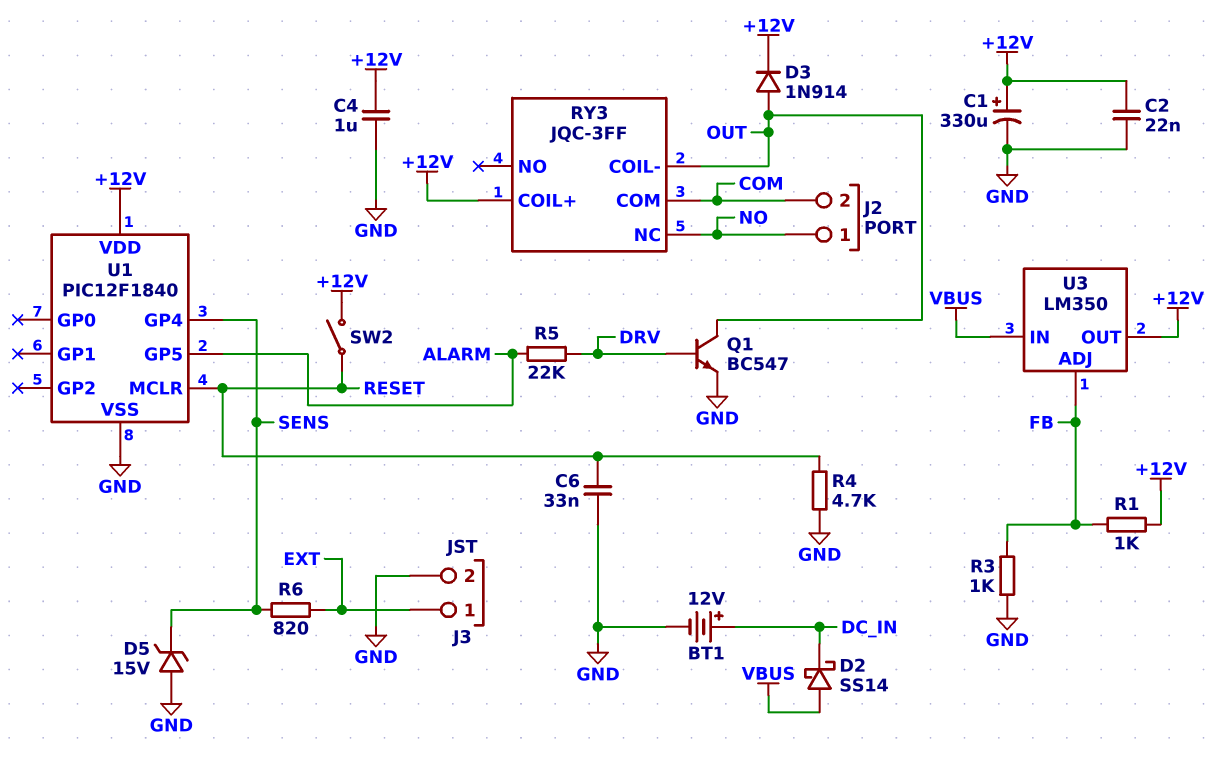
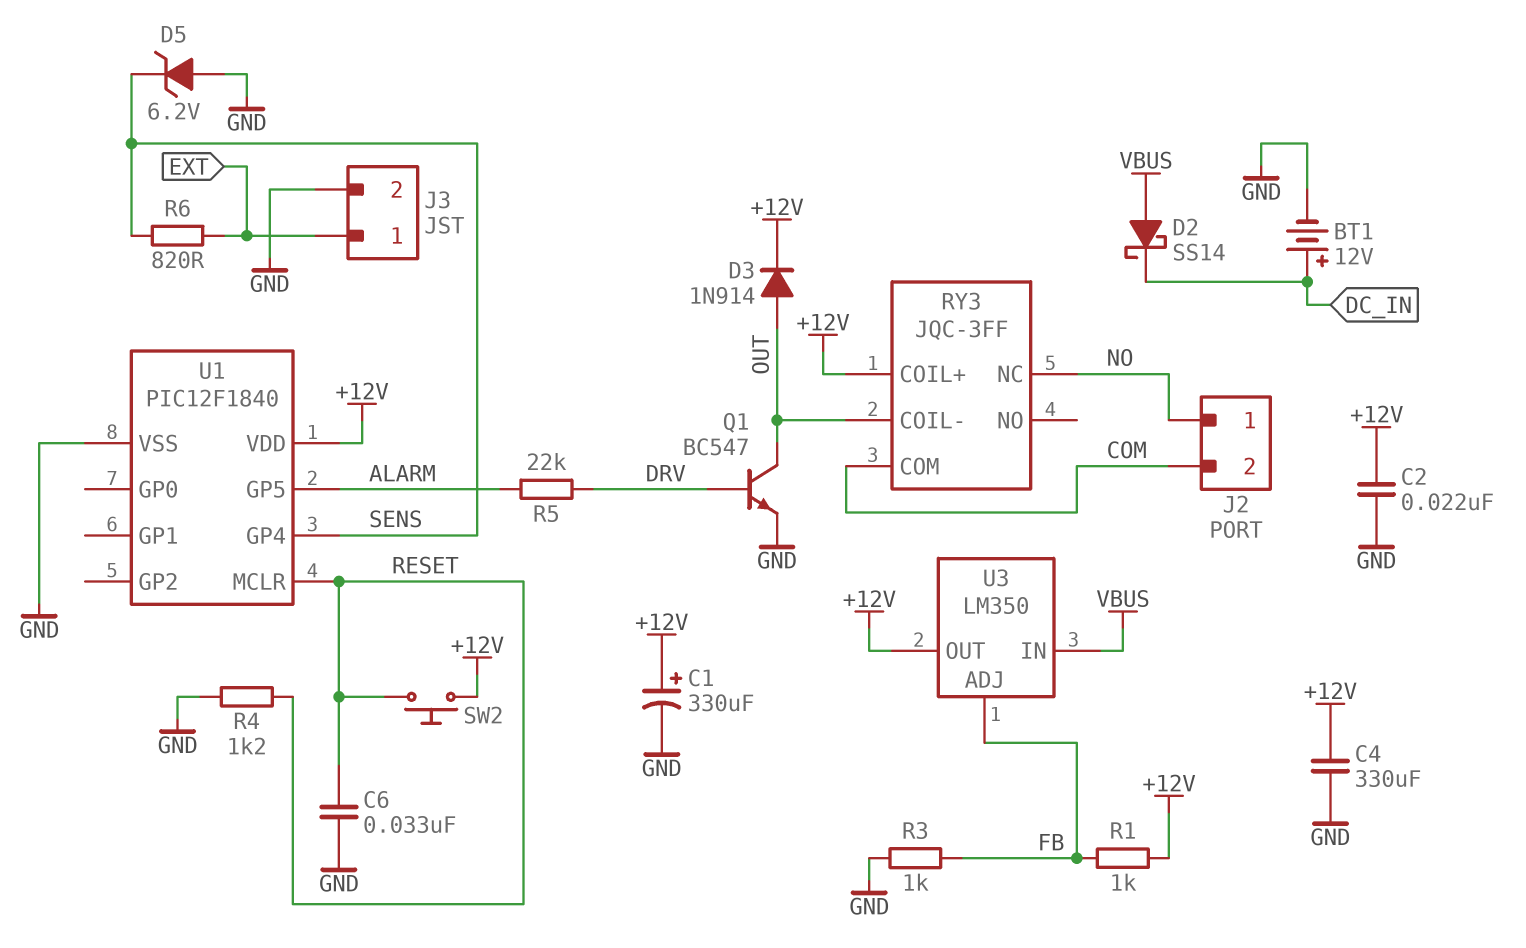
C4: 1uF (+12V, GND) -> 330uF (+12V, GND)
D5: zener 15V (A GND, K SENS) -> zener 6.2V (A GND, K SENS)
R4: 4.7k (GND, RESET) -> 1.2k (GND, RESET)
SW2: switch (+12V, RESET) -> button (+12V, RESET)

